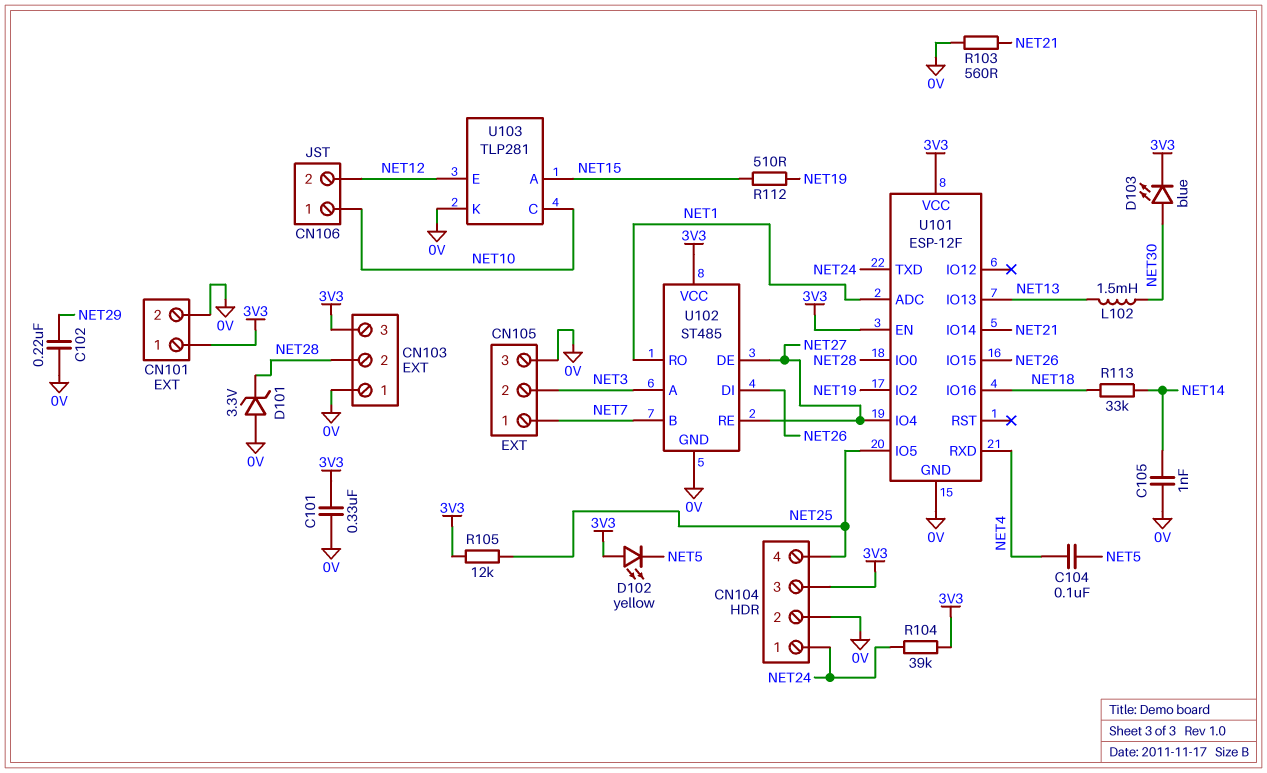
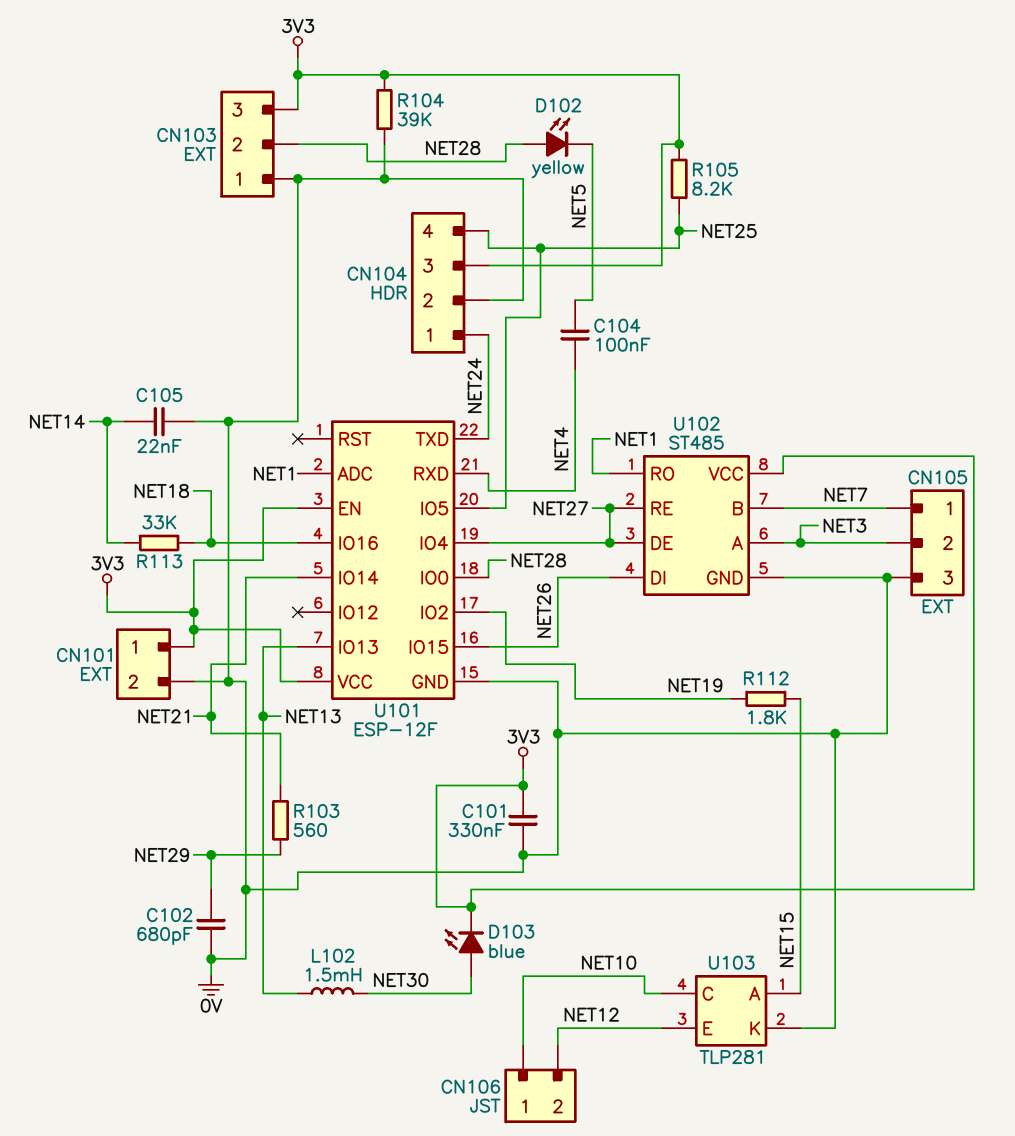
C102: 220nF (0V, NET29) -> 680pF (0V, NET29)
C105: 1nF (0V, NET14) -> 22nF (0V, NET14)
D101: zener 3.3V (A 0V, K NET28) -> none
D102: LED yellow (A 3V3, K NET5) -> LED yellow (A NET28, K NET5)
R103: 560 (0V, NET21) -> 560 (NET21, NET29)
R104: 39k (3V3, NET24) -> 39k (0V, 3V3)
R105: 12k (3V3, NET25) -> 8.2k (3V3, NET25)
R112: 510 (NET15, NET19) -> 1.8k (NET15, NET19)

